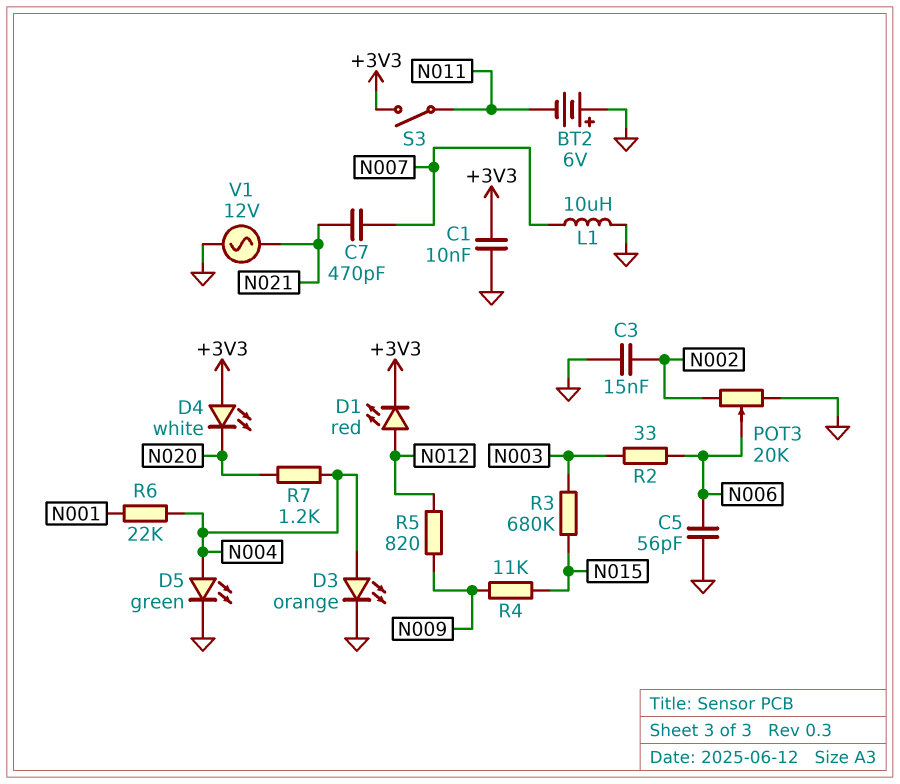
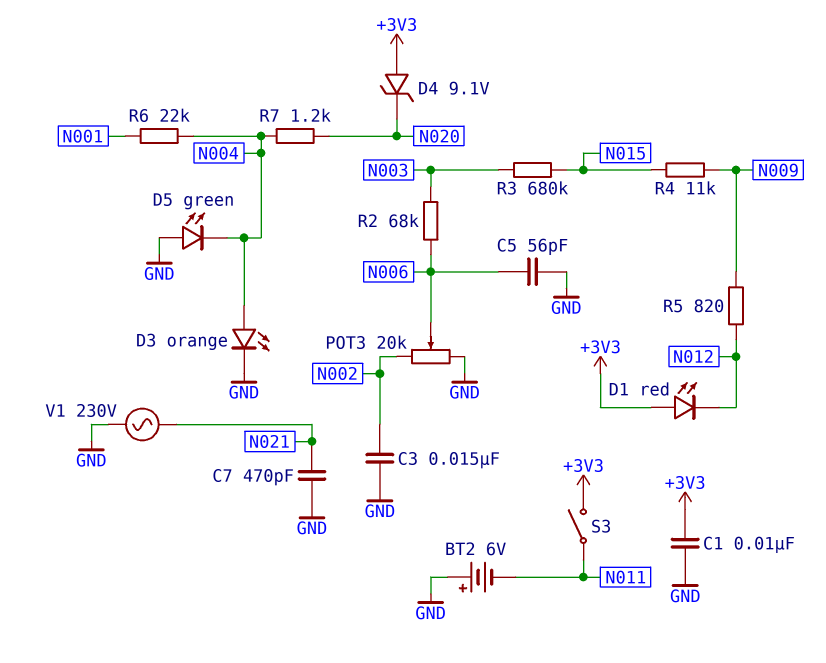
C7: 470pF (N007, N021) -> 470pF (GND, N021)
D1: LED red (A N012, K +3V3) -> LED red (A +3V3, K N012)
D4: LED white (A +3V3, K N020) -> zener 9.1V (A +3V3, K N020)
D5: LED green (A N004, K GND) -> LED green (A GND, K N004)
L1: 10uH (GND, N007) -> none
R2: 33 (N003, N006) -> 68k (N003, N006)
V1: AC 12V (GND, N021) -> AC 230V (GND, N021)

